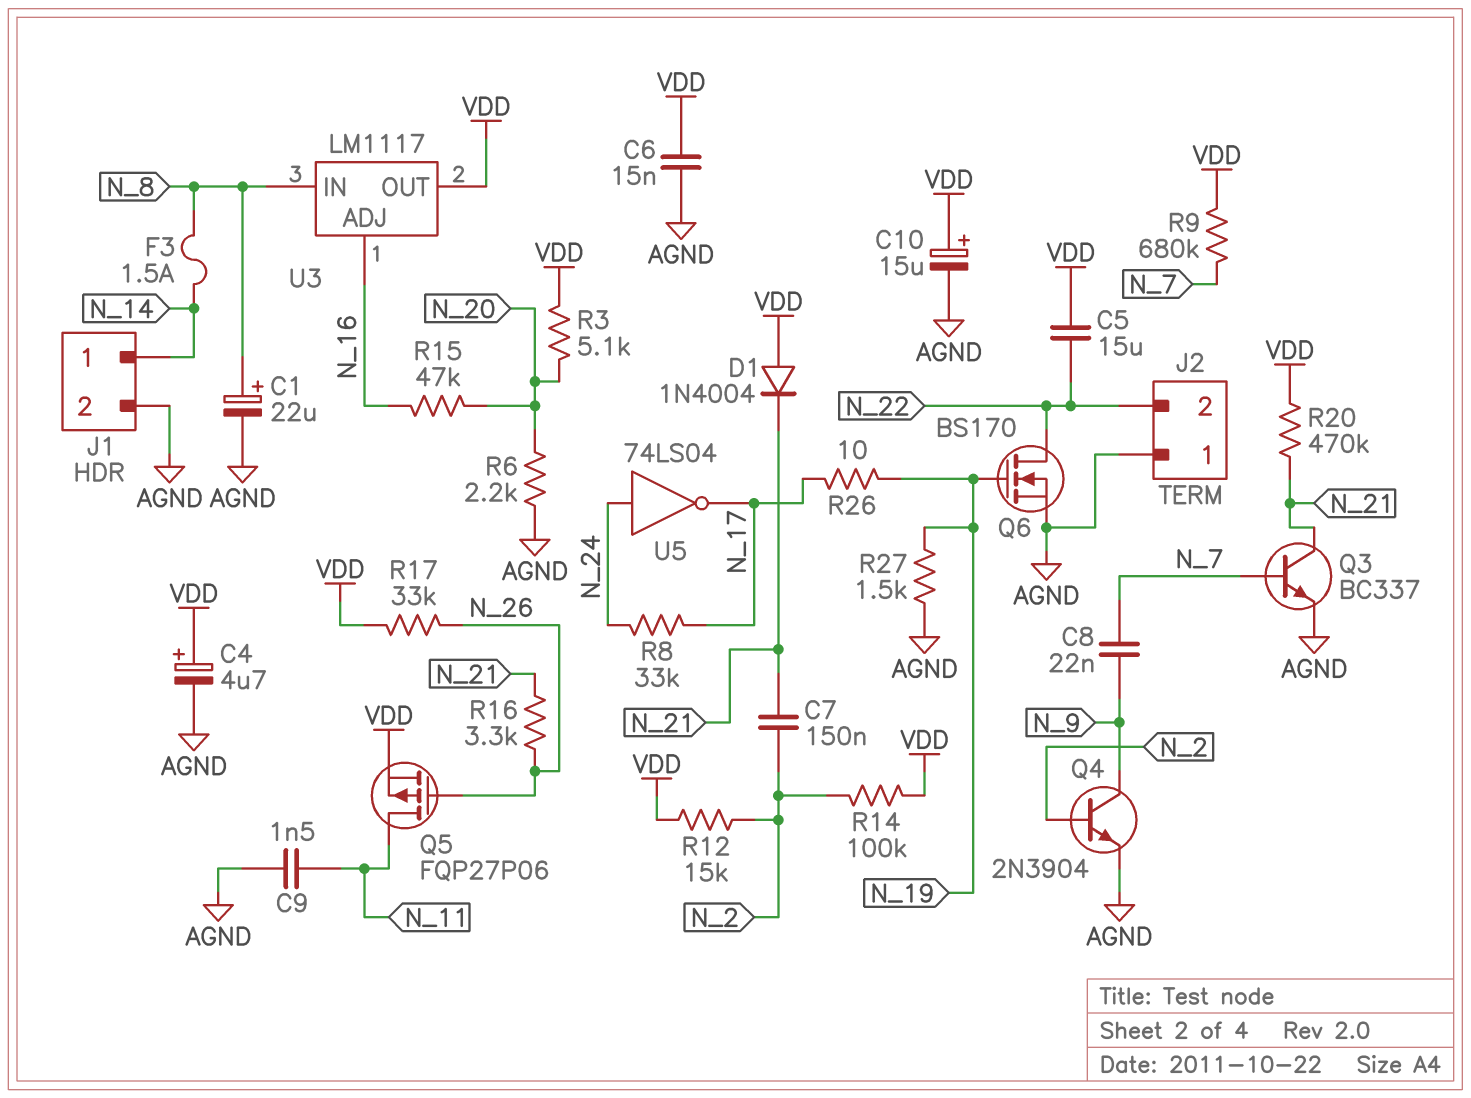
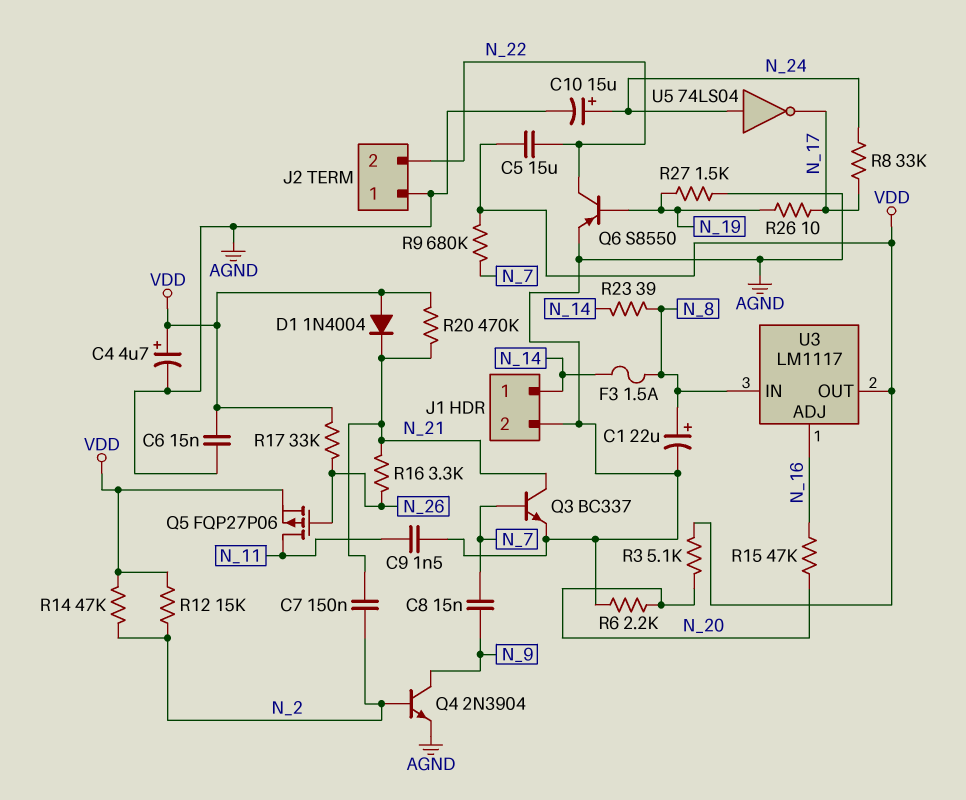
C8: 22nF (N_7, N_9) -> 15nF (N_7, N_9)
C10: 15uF (plus VDD, minus AGND) -> 15uF (plus N_24, minus AGND)
Q6: NMOS BS170 (G N_19, D N_22, S AGND) -> PNP S8550 (B N_19, C N_22, E AGND)
R14: 100k (N_2, VDD) -> 47k (N_2, VDD)
R23: none -> 39 (N_8, N_14)

